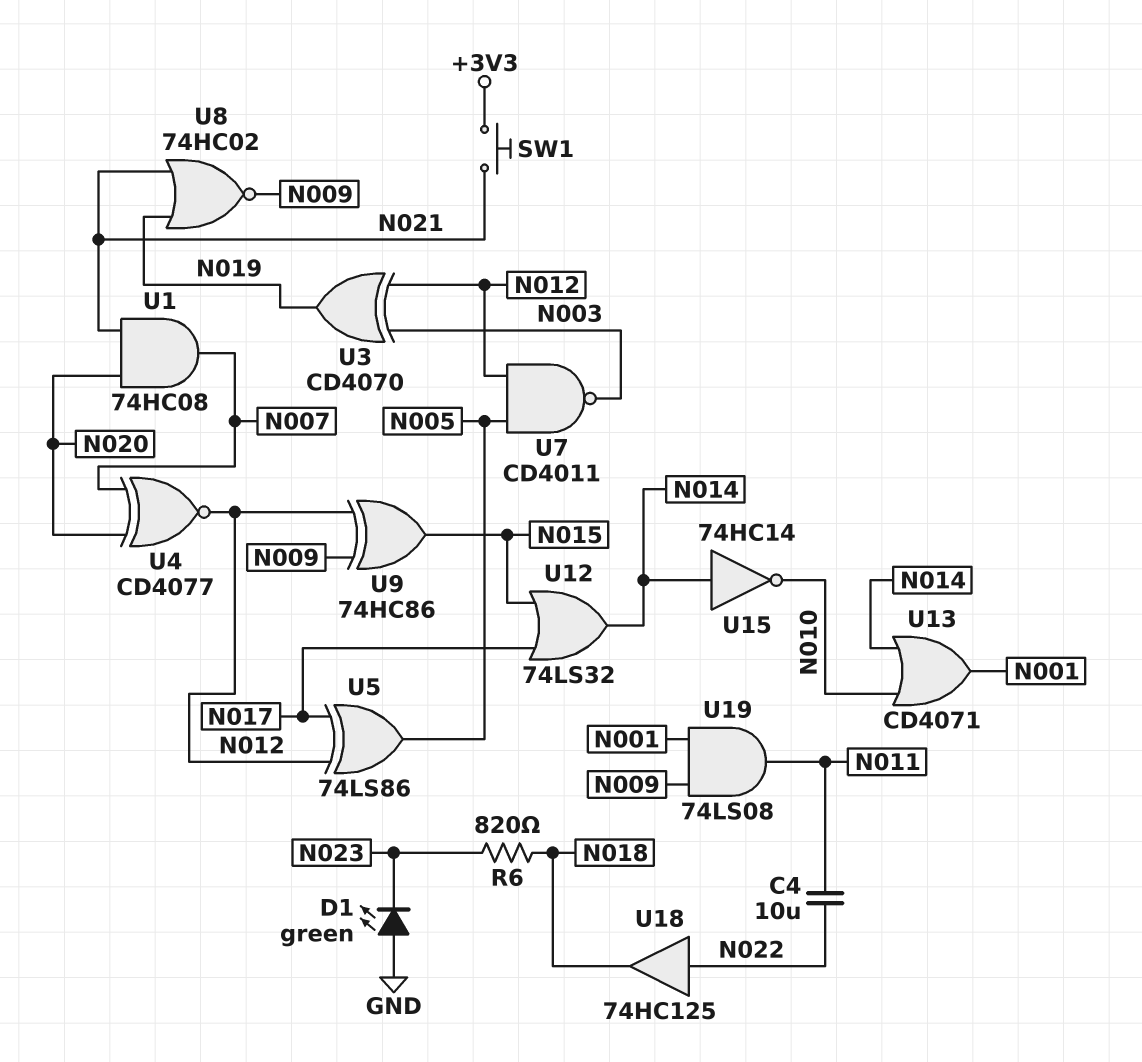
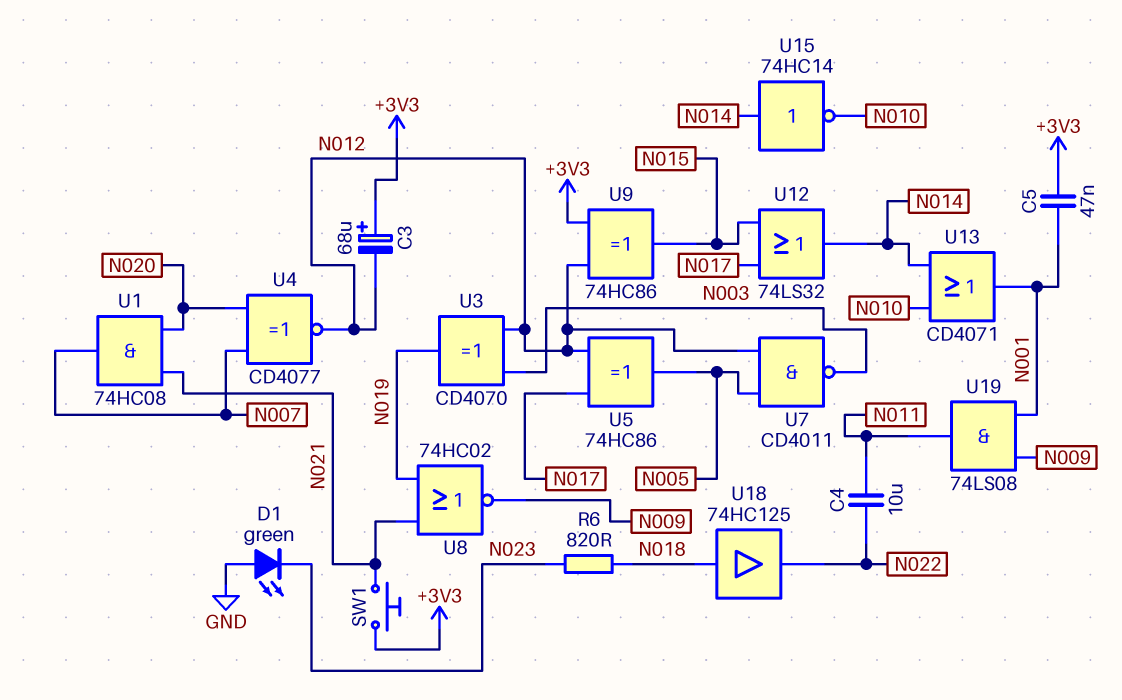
C3: none -> 68uF (plus +3V3, minus N012)
C5: none -> 47nF (+3V3, N001)
U5: XOR 74LS86 (in N012, in N017, out N005) -> XOR 74HC86 (in N012, in N017, out N005)
U9: XOR 74HC86 (in N009, in N012, out N015) -> XOR 74HC86 (in +3V3, in N012, out N015)
U18: buffer 74HC125 (in N022, out N018) -> buffer 74HC125 (in N018, out N022)

